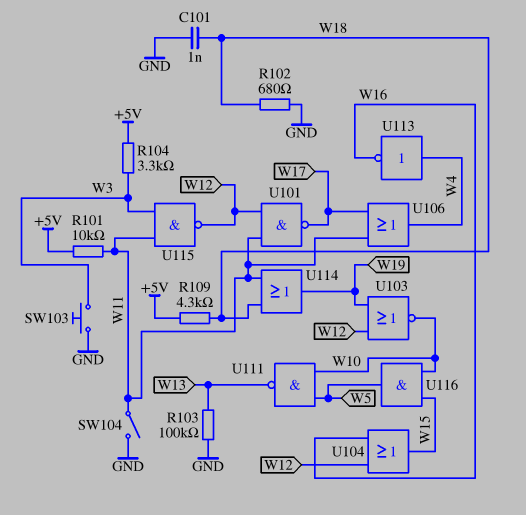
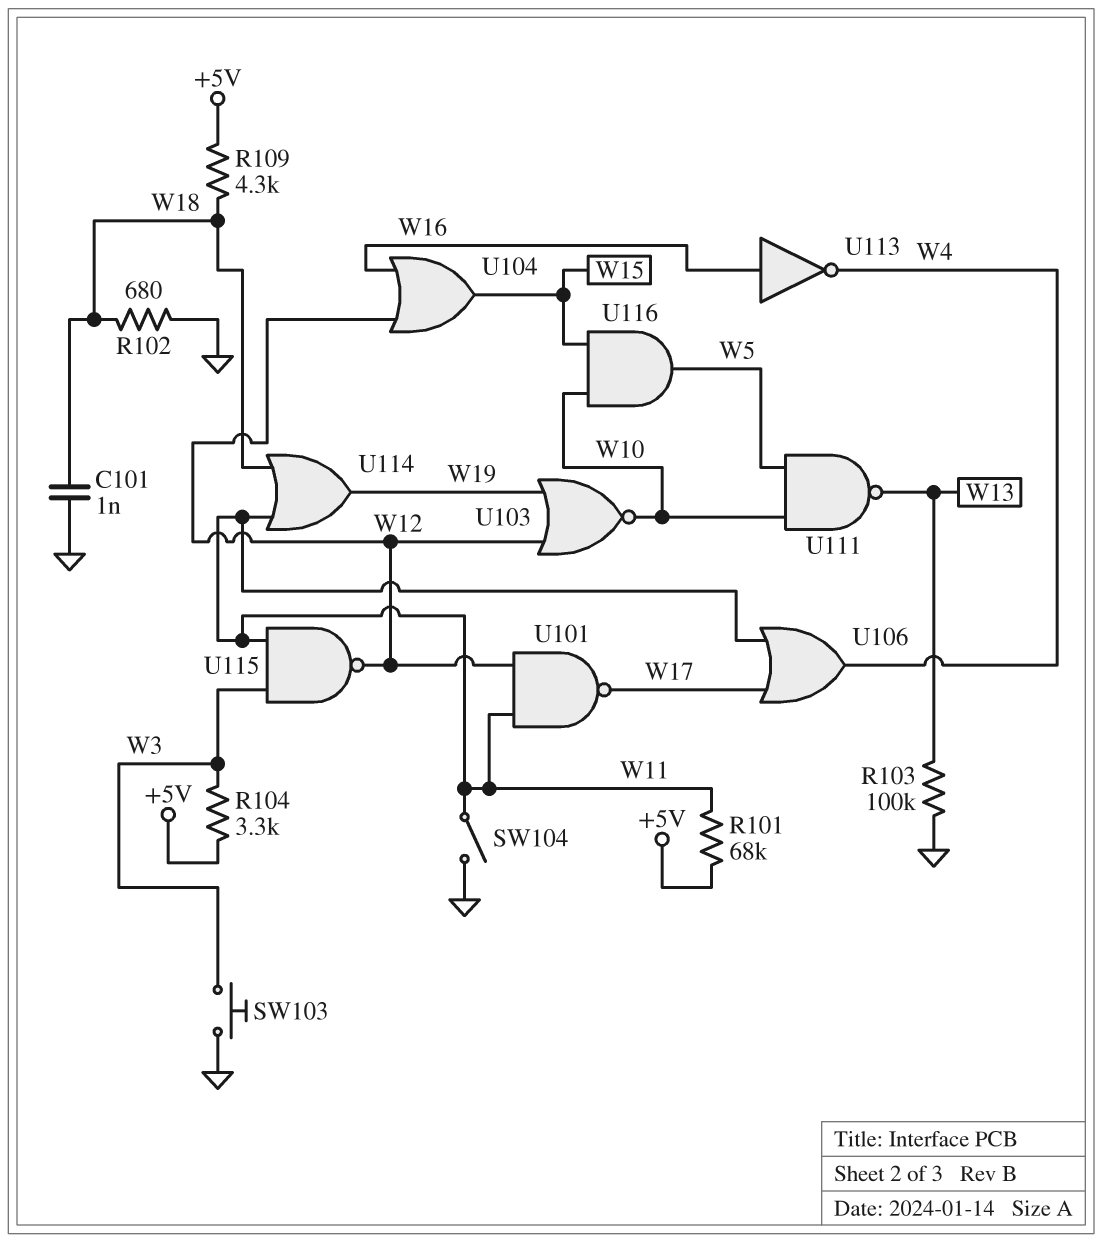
R101: 10k (+5V, W11) -> 68k (+5V, W11)
U113: NOT (in W4, out W16) -> NOT (in W16, out W4)

